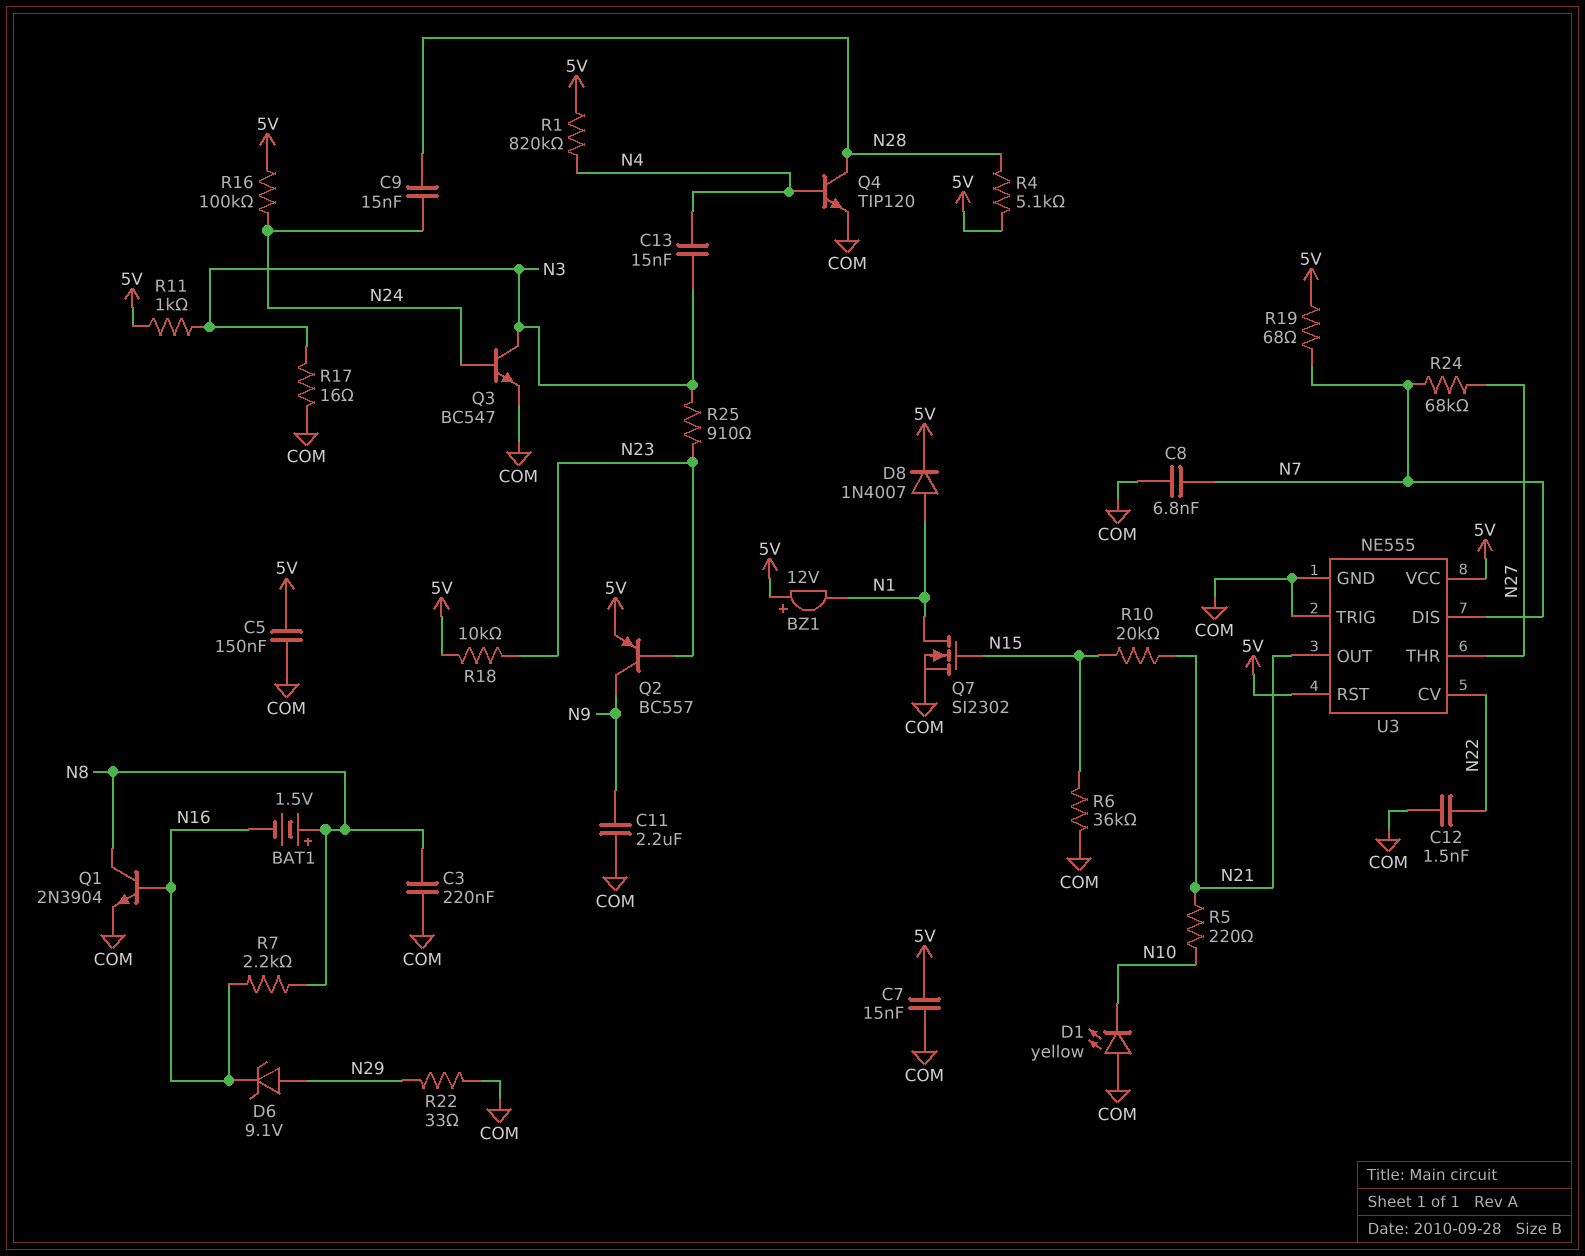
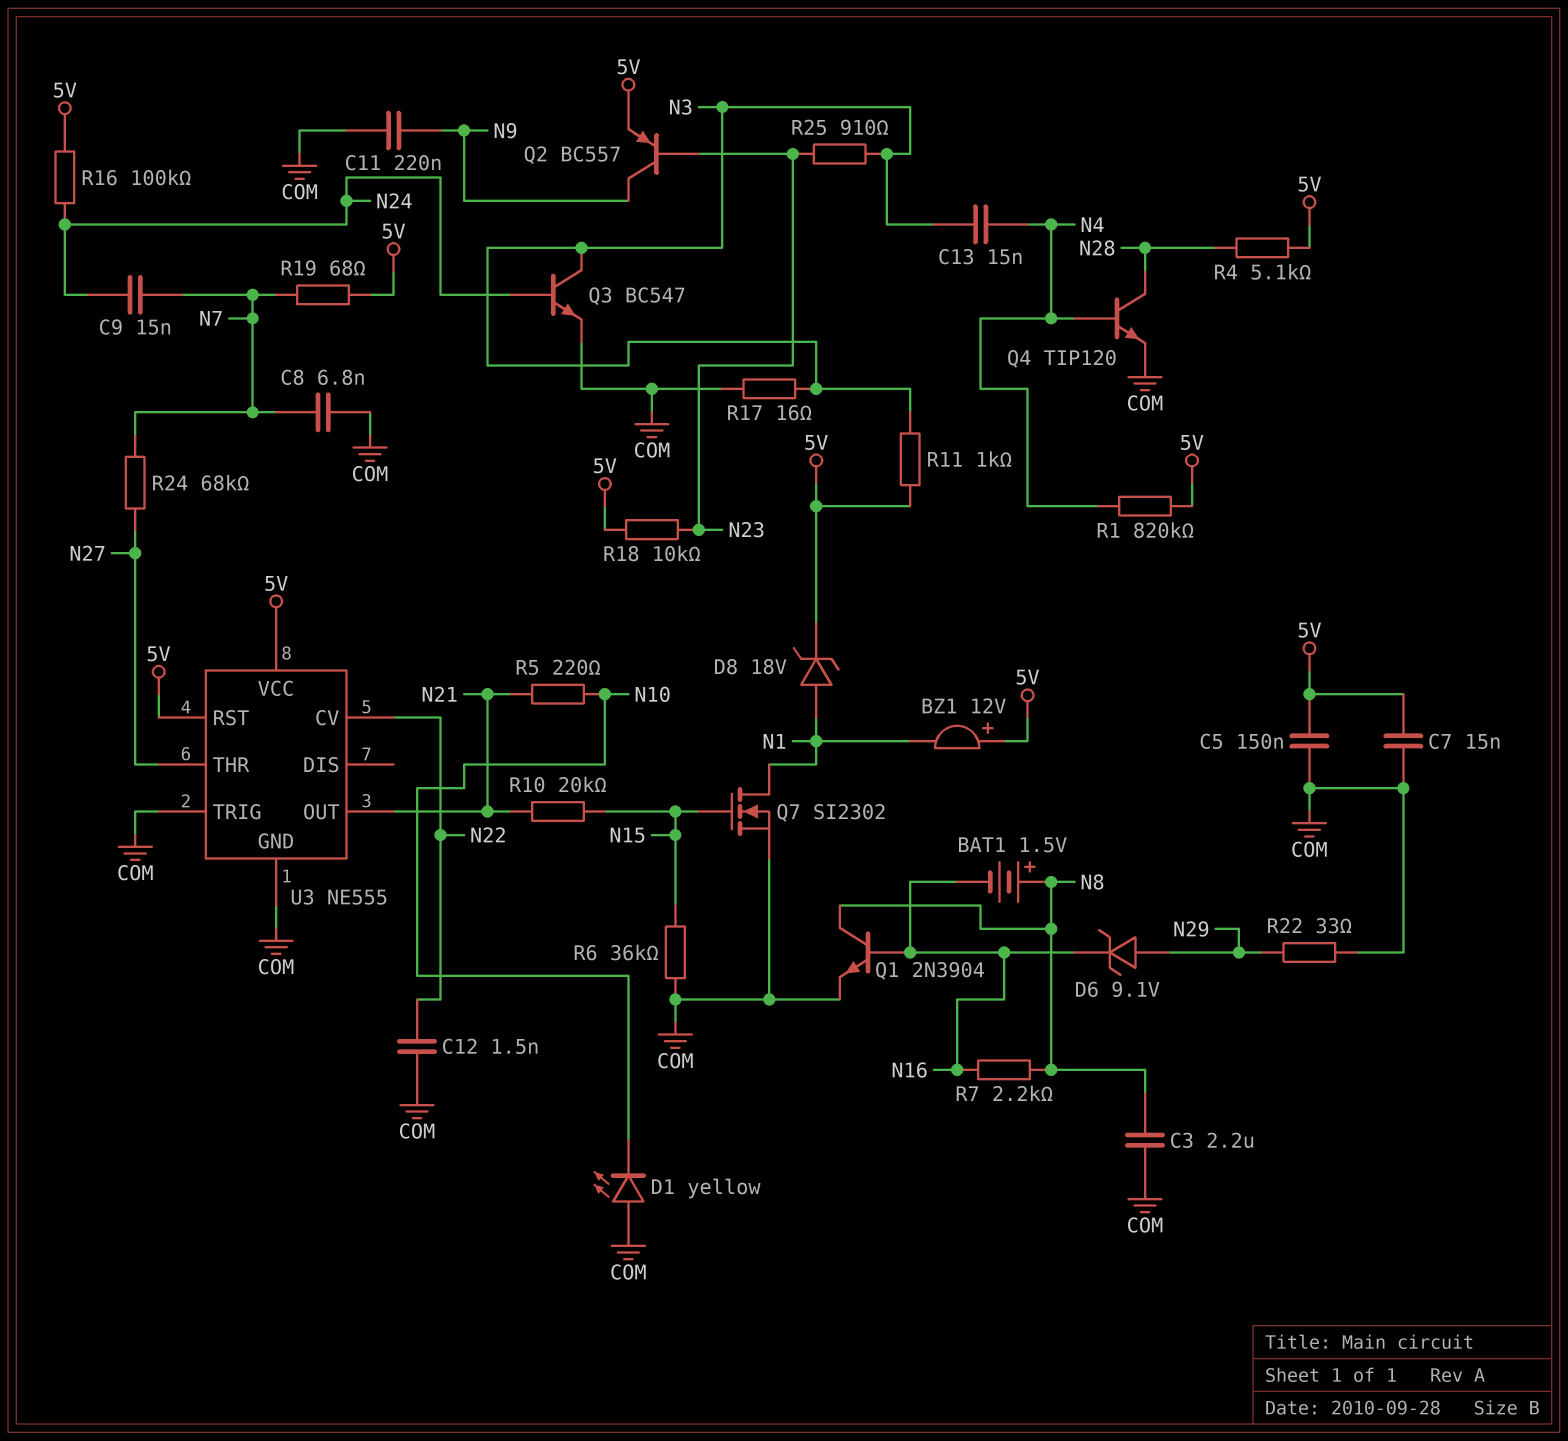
C3: 220nF (COM, N8) -> 2.2uF (COM, N8)
C9: 15nF (N24, N28) -> 15nF (N7, N24)
C11: 2.2uF (COM, N9) -> 220nF (COM, N9)
D8: diode 1N4007 (A N1, K 5V) -> zener 18V (A N1, K 5V)
U3 pin DIS: N7 -> none

